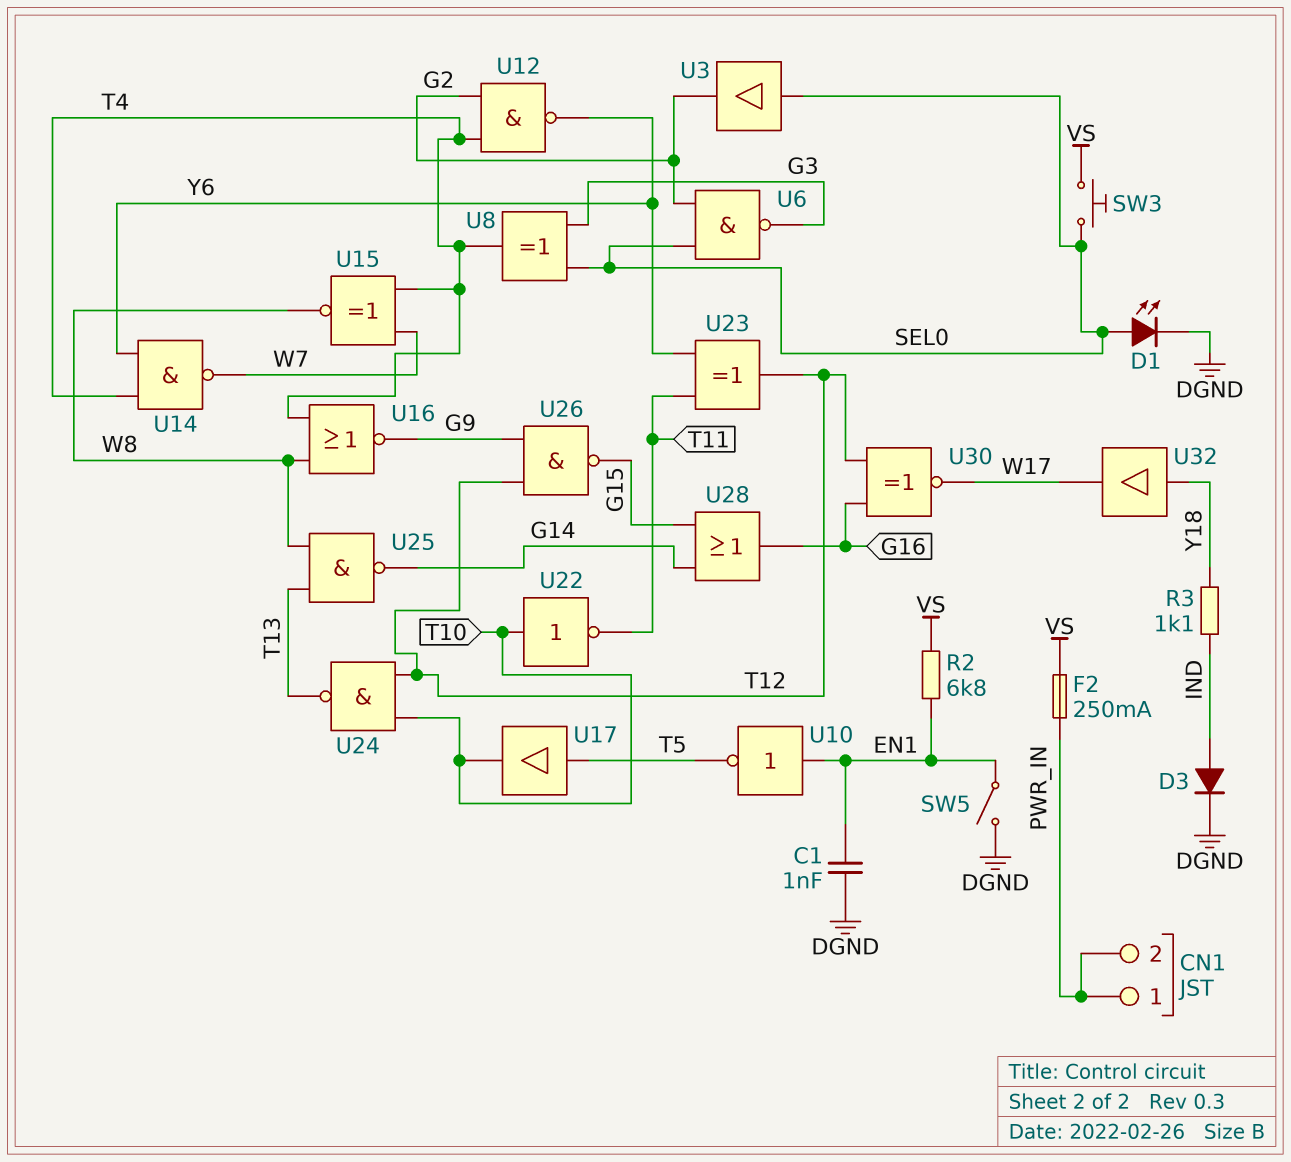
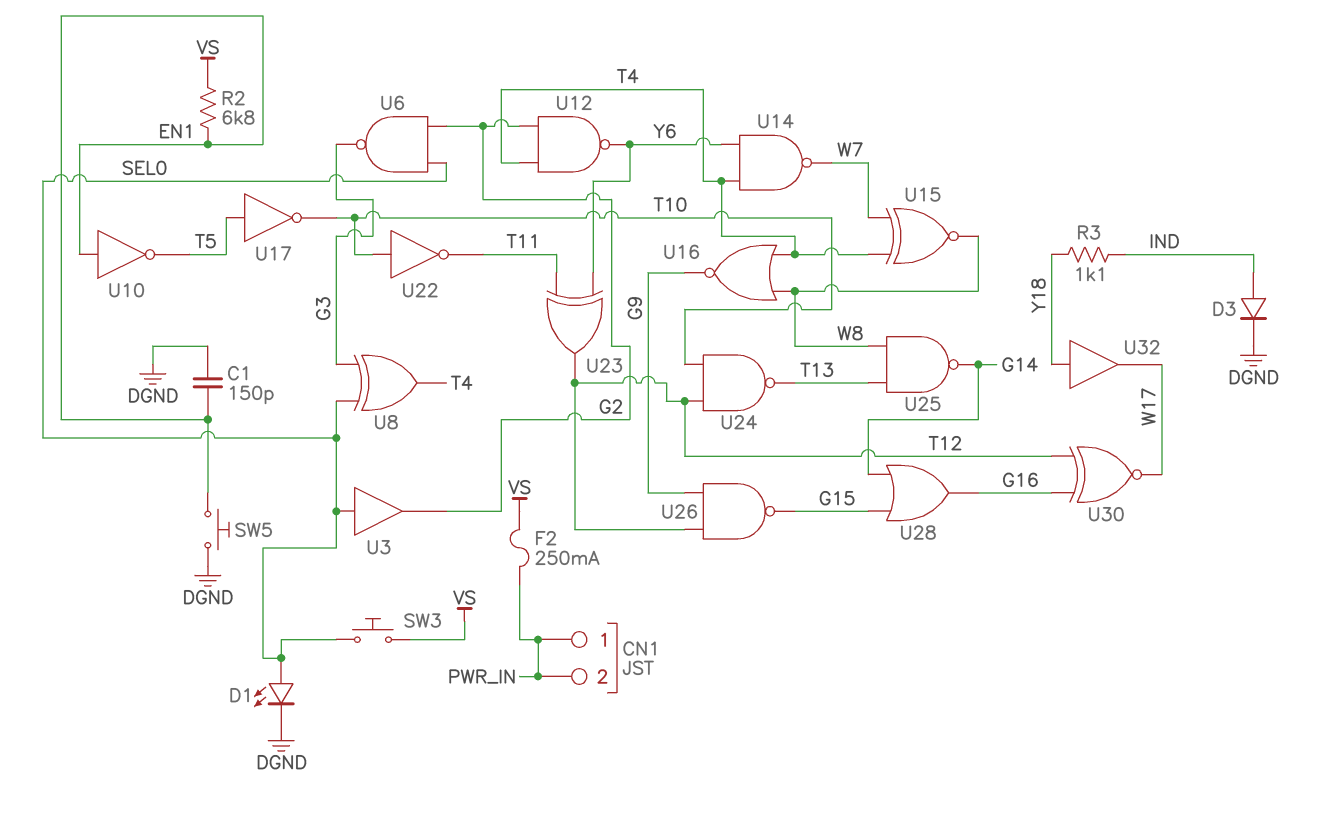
C1: 1nF (DGND, EN1) -> 150pF (DGND, EN1)
SW5: switch (DGND, EN1) -> button (DGND, EN1)
U17: buffer (in T5, out T10) -> NOT (in T5, out T10)

